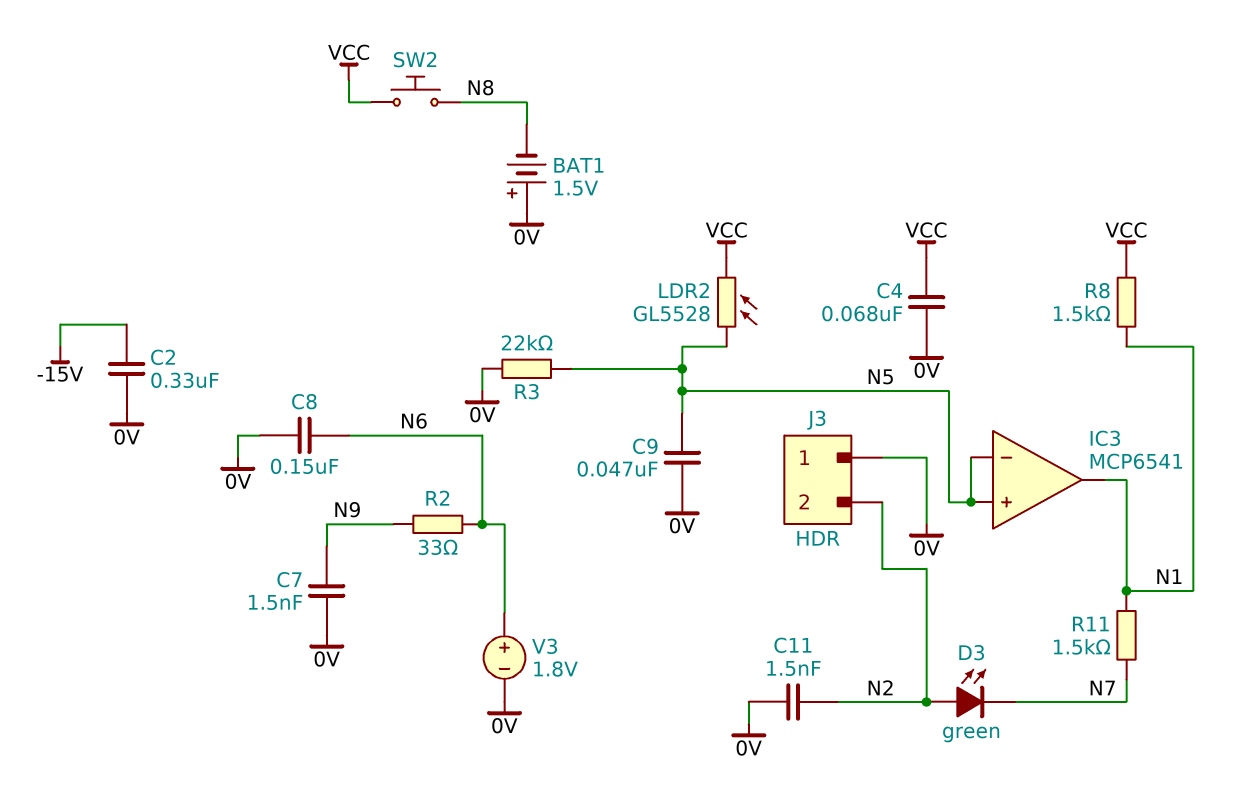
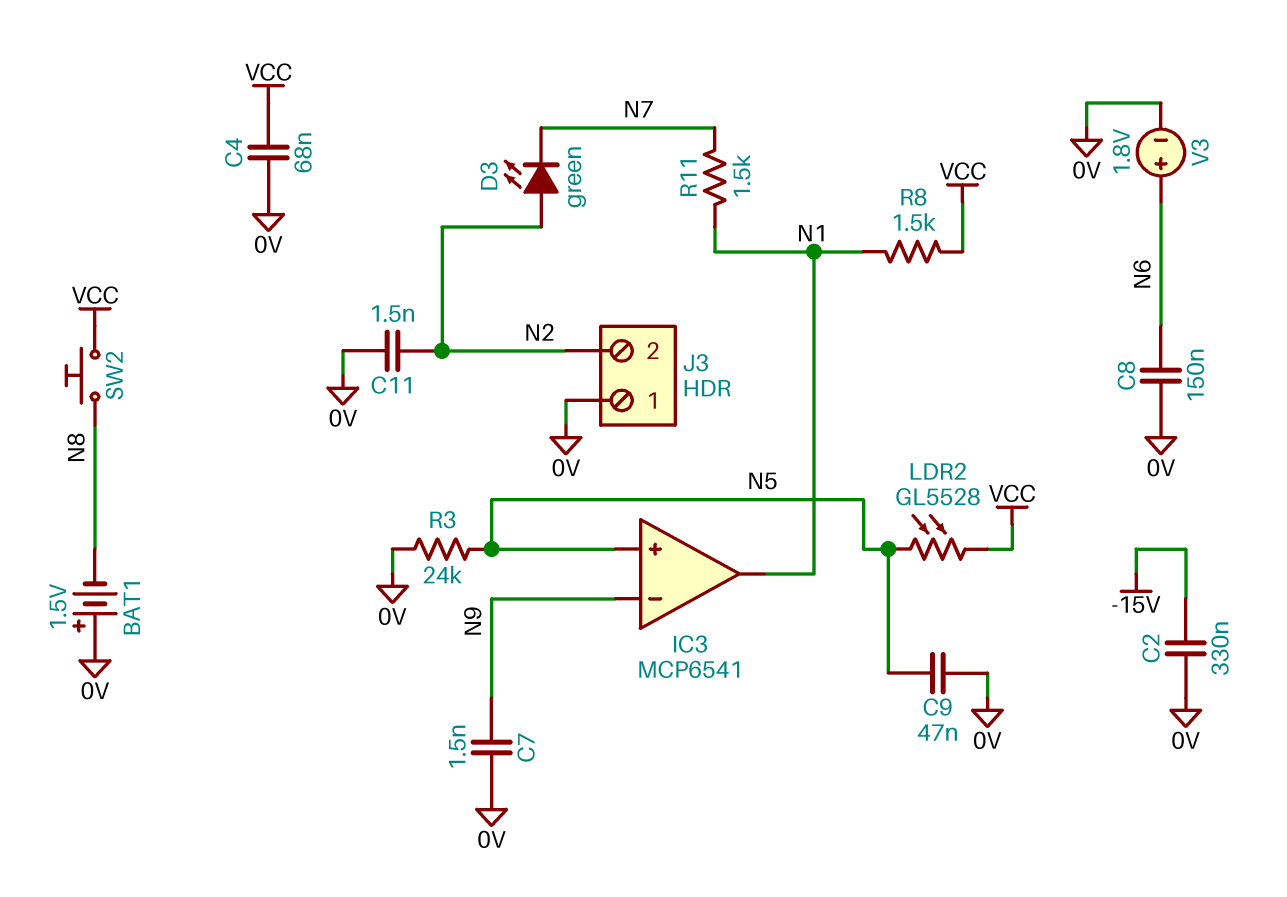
IC3 pin in-: N5 -> N9
R2: 33 (N6, N9) -> none
R3: 22k (0V, N5) -> 24k (0V, N5)

